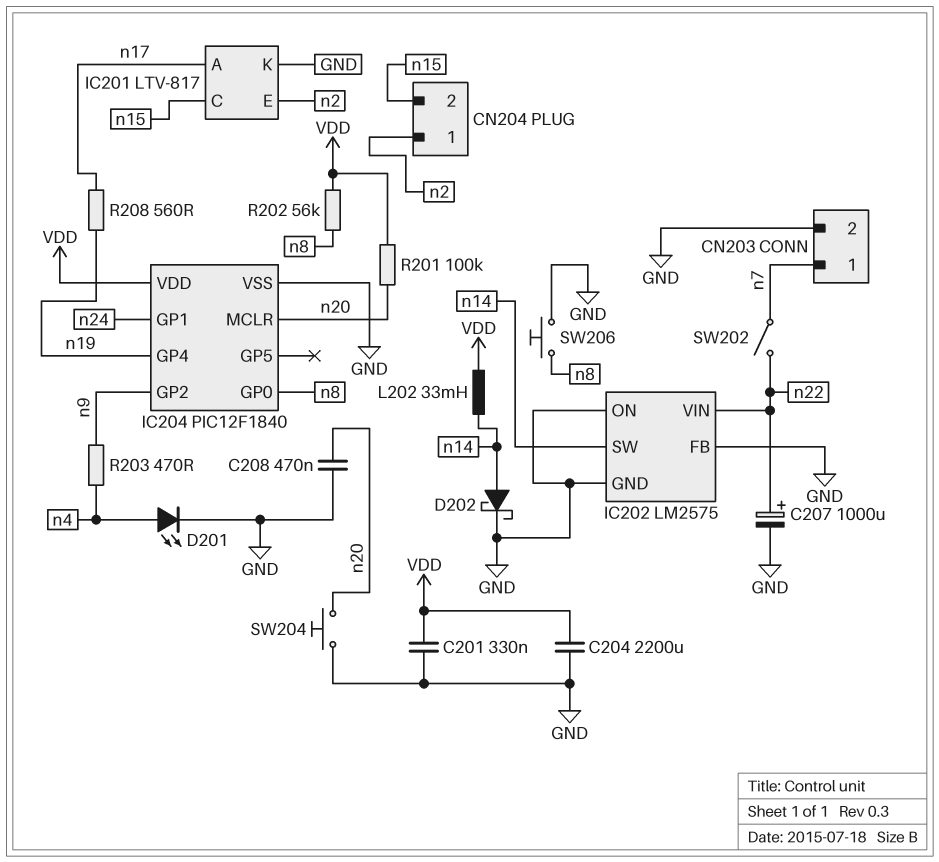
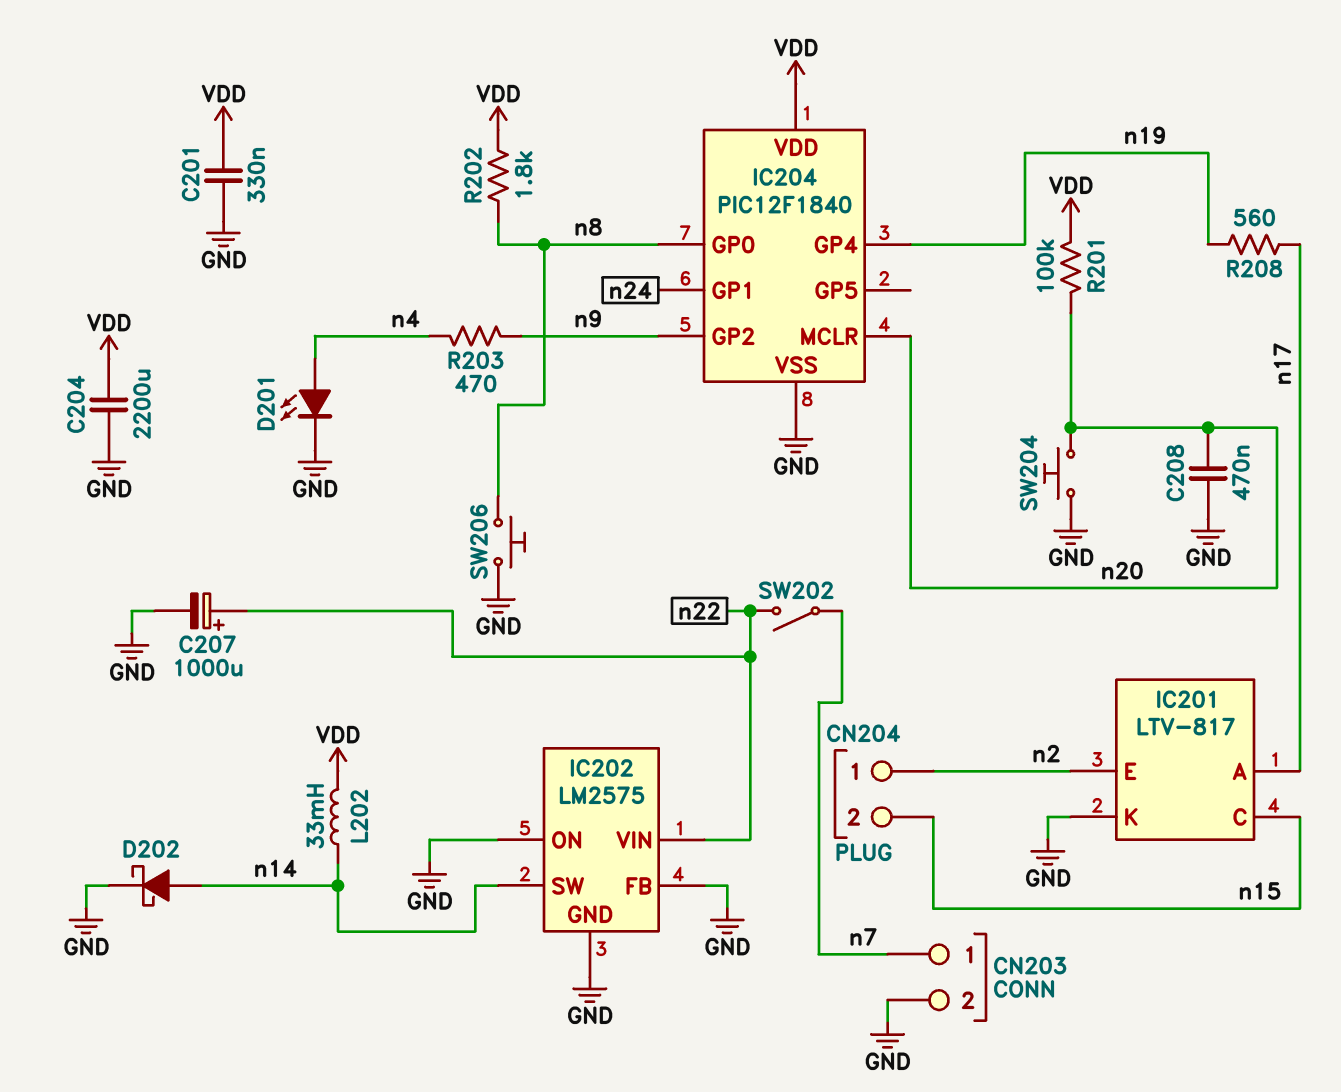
R202: 56k (VDD, n8) -> 1.8k (VDD, n8)

